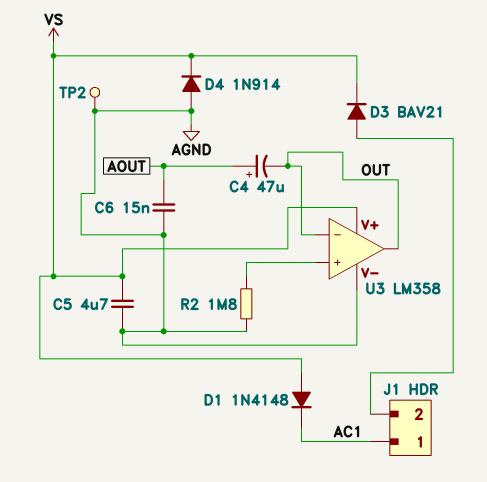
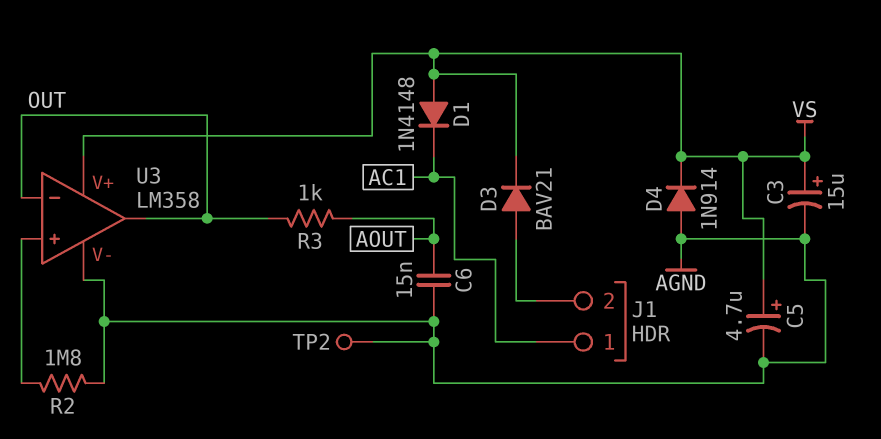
C3: none -> 15uF (plus VS, minus AGND)
C4: 47uF (plus AOUT, minus OUT) -> none
C5: 4.7uF (AGND, VS) -> 4.7uF (plus VS, minus AGND)
R3: none -> 1k (AOUT, OUT)

